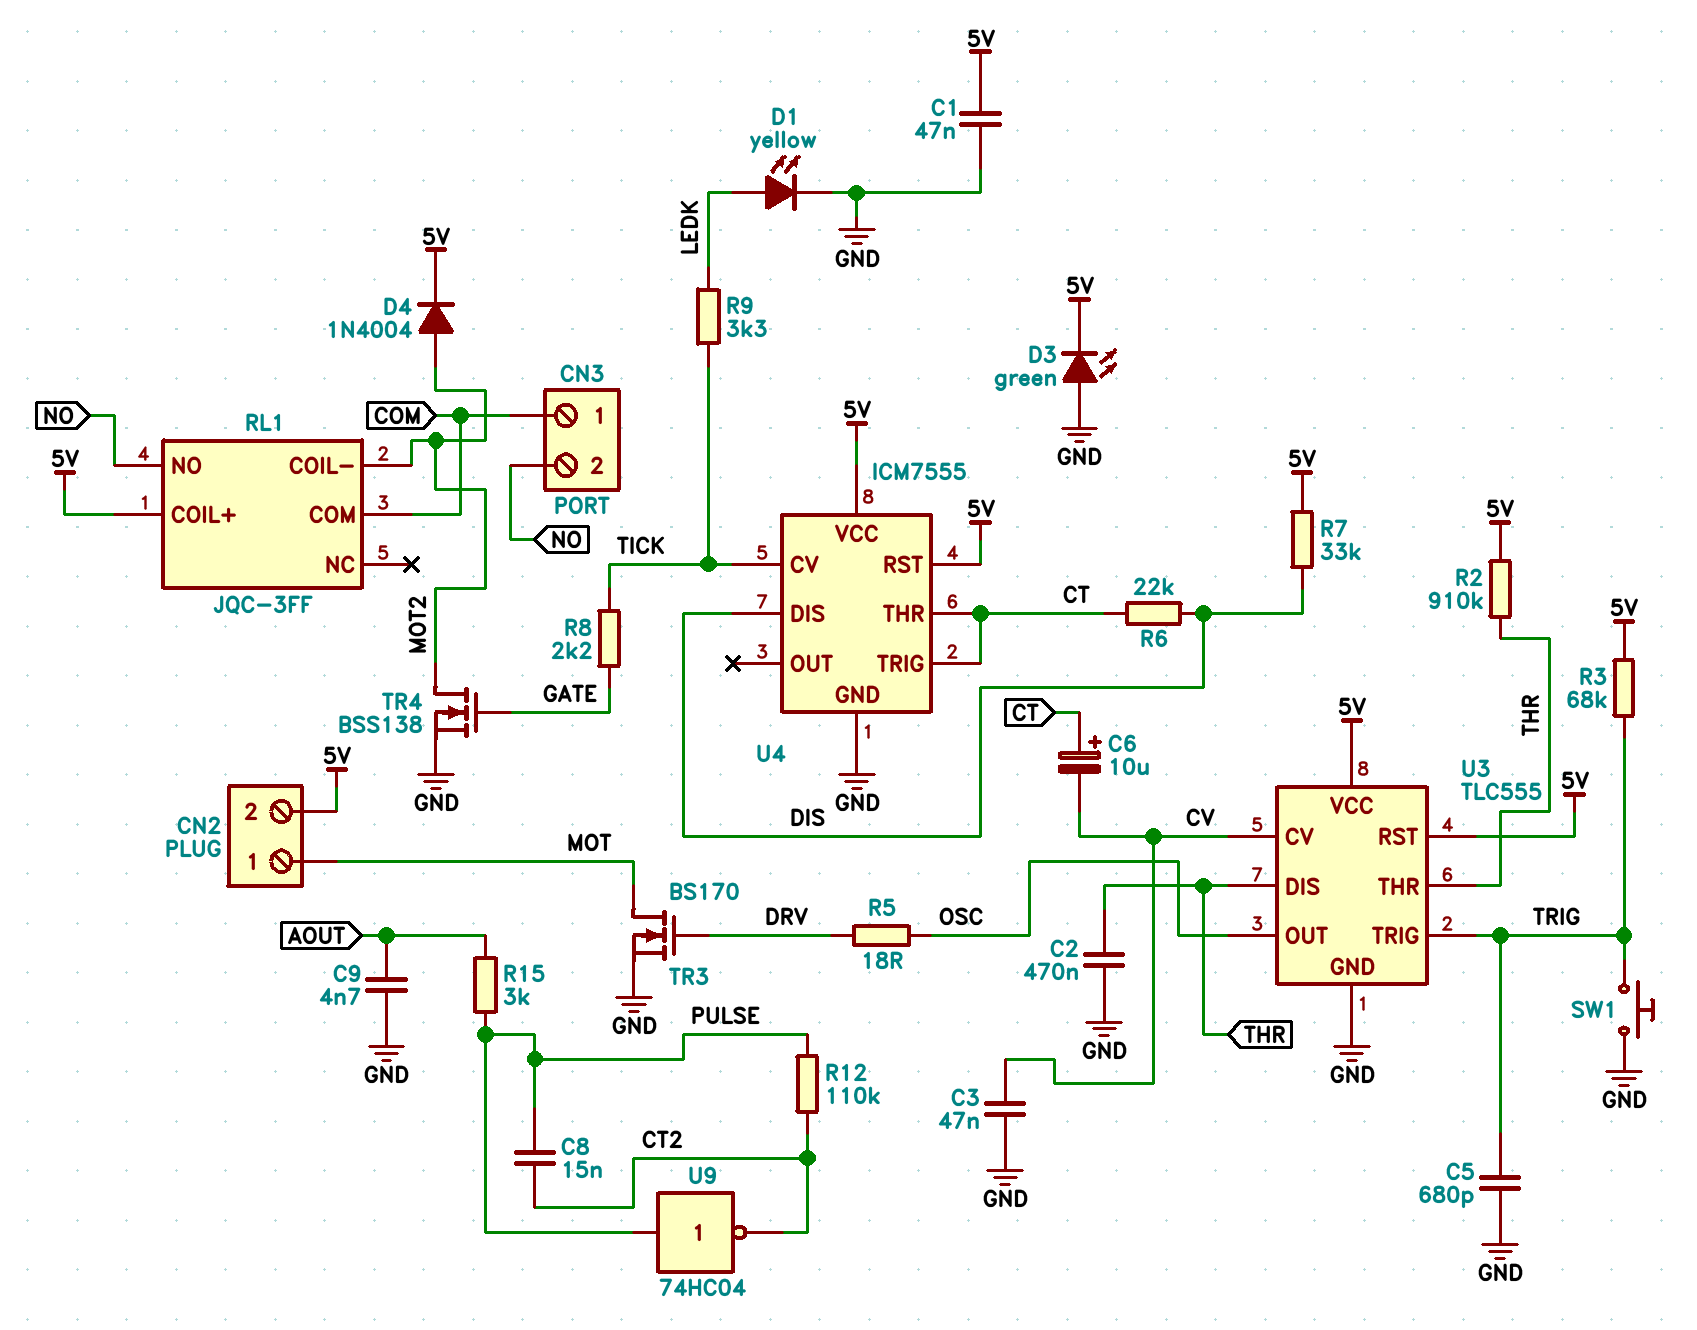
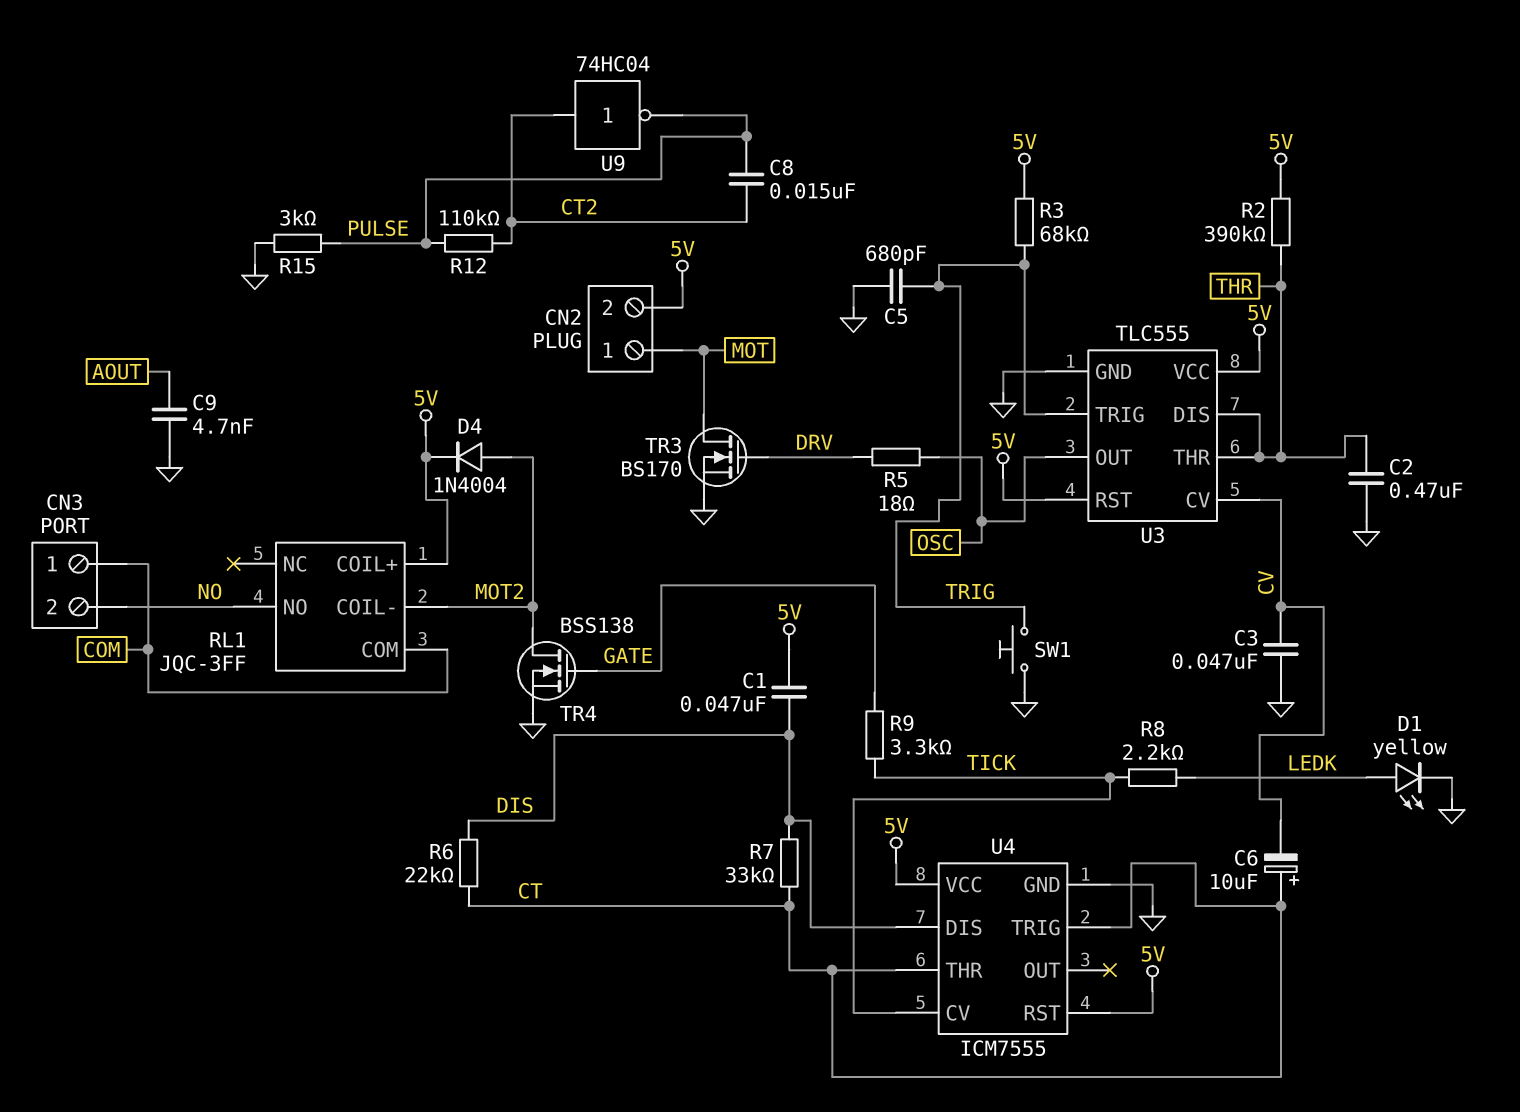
C1: 47nF (5V, GND) -> 47nF (5V, DIS)
D3: LED green (A GND, K 5V) -> none
R2: 910k (5V, THR) -> 390k (5V, THR)
R7: 33k (5V, DIS) -> 33k (CT, DIS)
R8: 2.2k (GATE, TICK) -> 2.2k (LEDK, TICK)
R9: 3.3k (LEDK, TICK) -> 3.3k (GATE, TICK)
R15: 3k (AOUT, PULSE) -> 3k (GND, PULSE)
U9: NOT 74HC04 (in PULSE, out CT2) -> NOT 74HC04 (in CT2, out PULSE)

